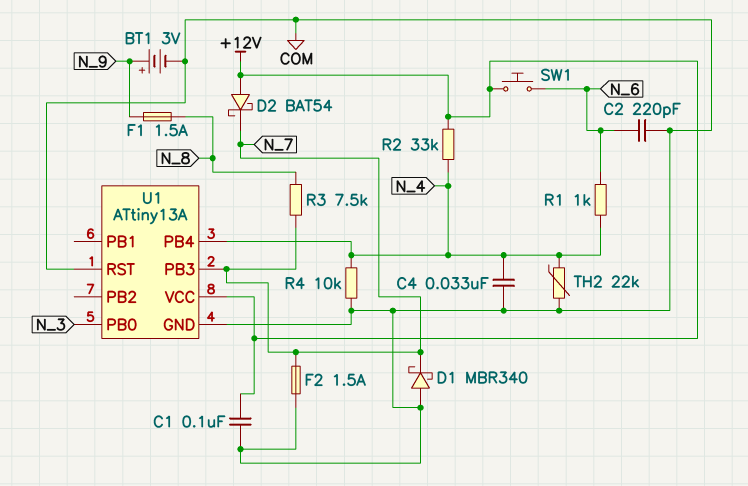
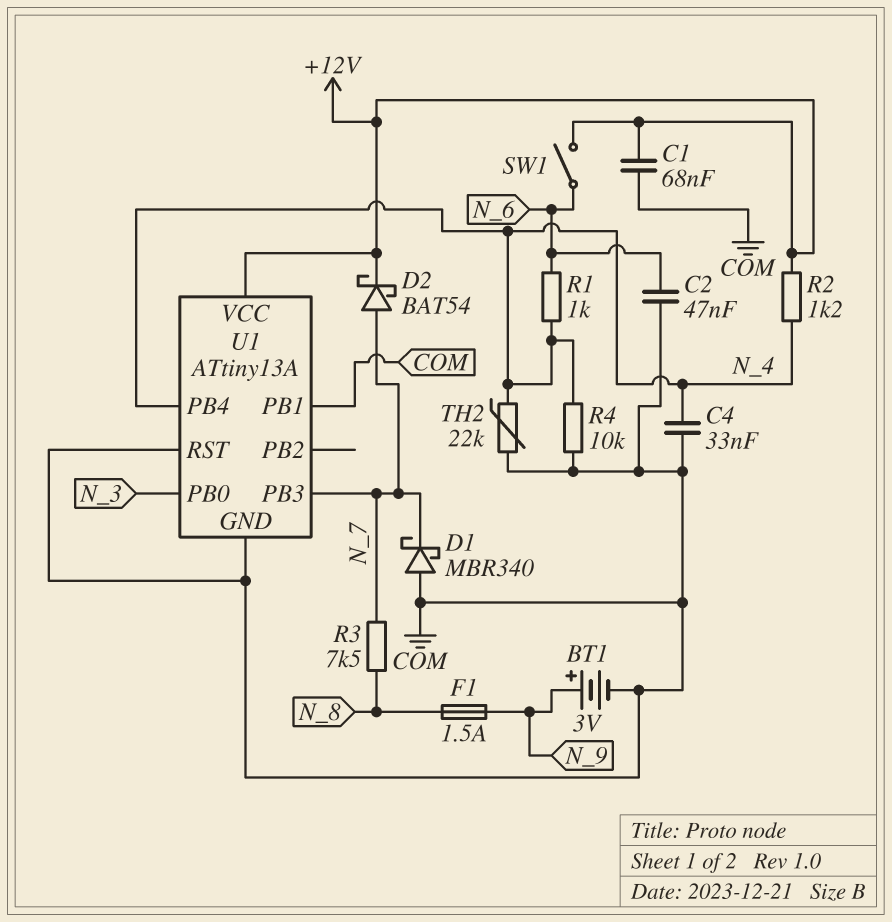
C1: 100nF (+12V, COM) -> 68nF (+12V, COM)
C2: 220pF (COM, N_6) -> 47nF (COM, N_6)
D2: schottky BAT54 (A +12V, K N_7) -> schottky BAT54 (A N_7, K +12V)
F2: 1.5A (COM, N_7) -> none
R2: 33k (+12V, N_4) -> 1.2k (+12V, N_4)
SW1: button (+12V, N_6) -> switch (+12V, N_6)
U1 pin PB1: none -> COM

